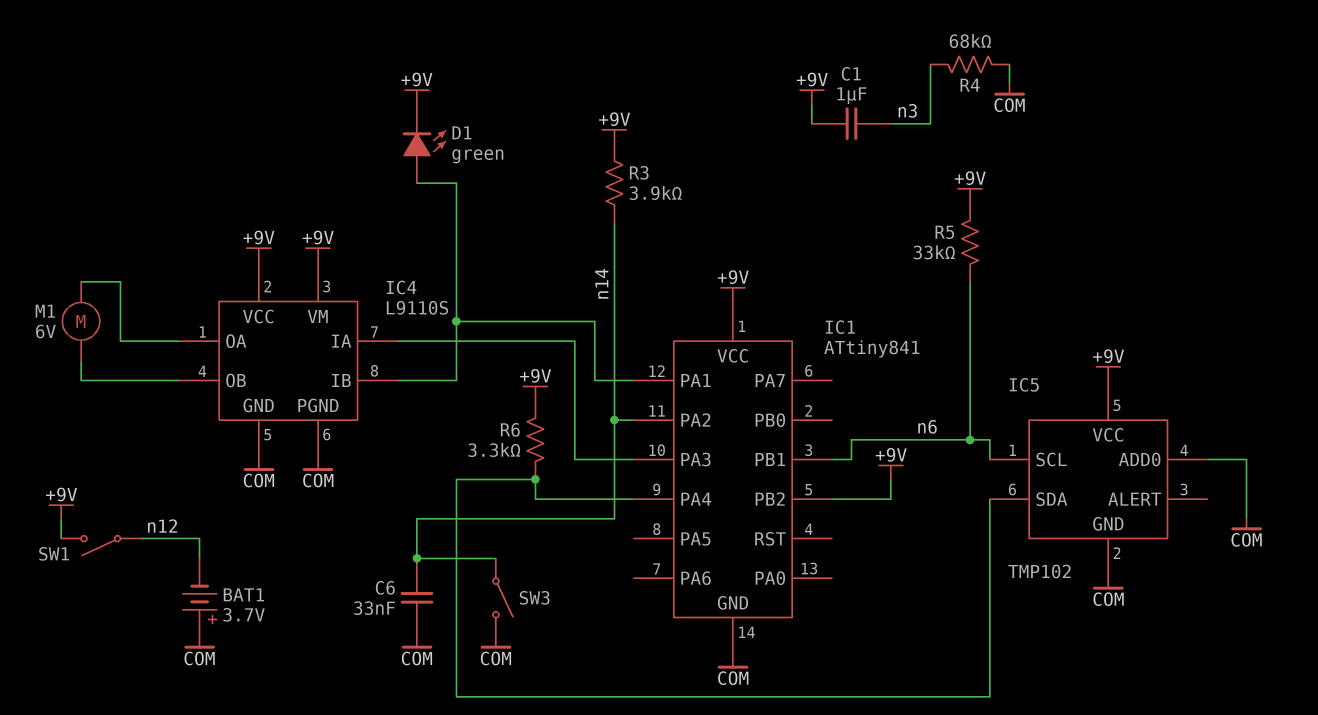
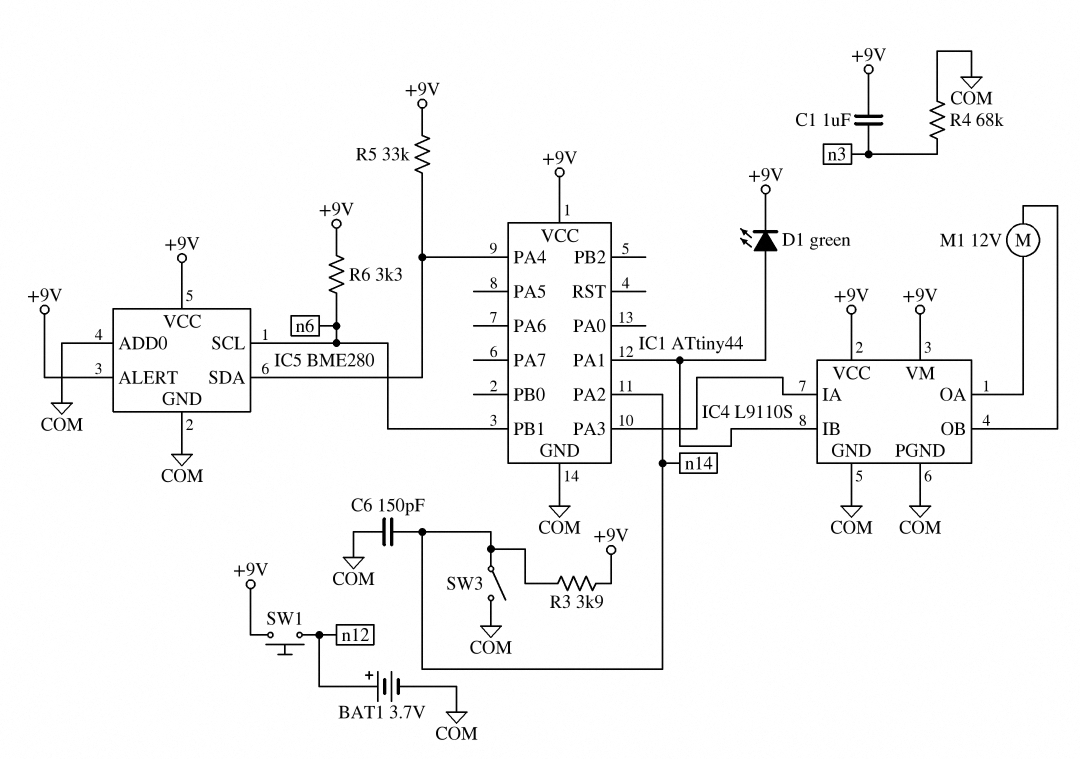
BAT1: 3.7V (plus COM, minus n12) -> 3.7V (plus n12, minus COM)
C6: 33nF (COM, n14) -> 150pF (COM, n14)
IC1: ATtiny841 -> ATtiny44
IC1 pin PB2: +9V -> none
IC5: TMP102 -> BME280
IC5 pin ALERT: none -> +9V
M1: motor 6V (IC4/OA, IC4/OB) -> motor 12V (IC4/OA, IC4/OB)
R5: 33k (+9V, n6) -> 33k (+9V, IC1/PA4)
R6: 3.3k (+9V, IC1/PA4) -> 3.3k (+9V, n6)
SW1: switch (+9V, n12) -> button (+9V, n12)

